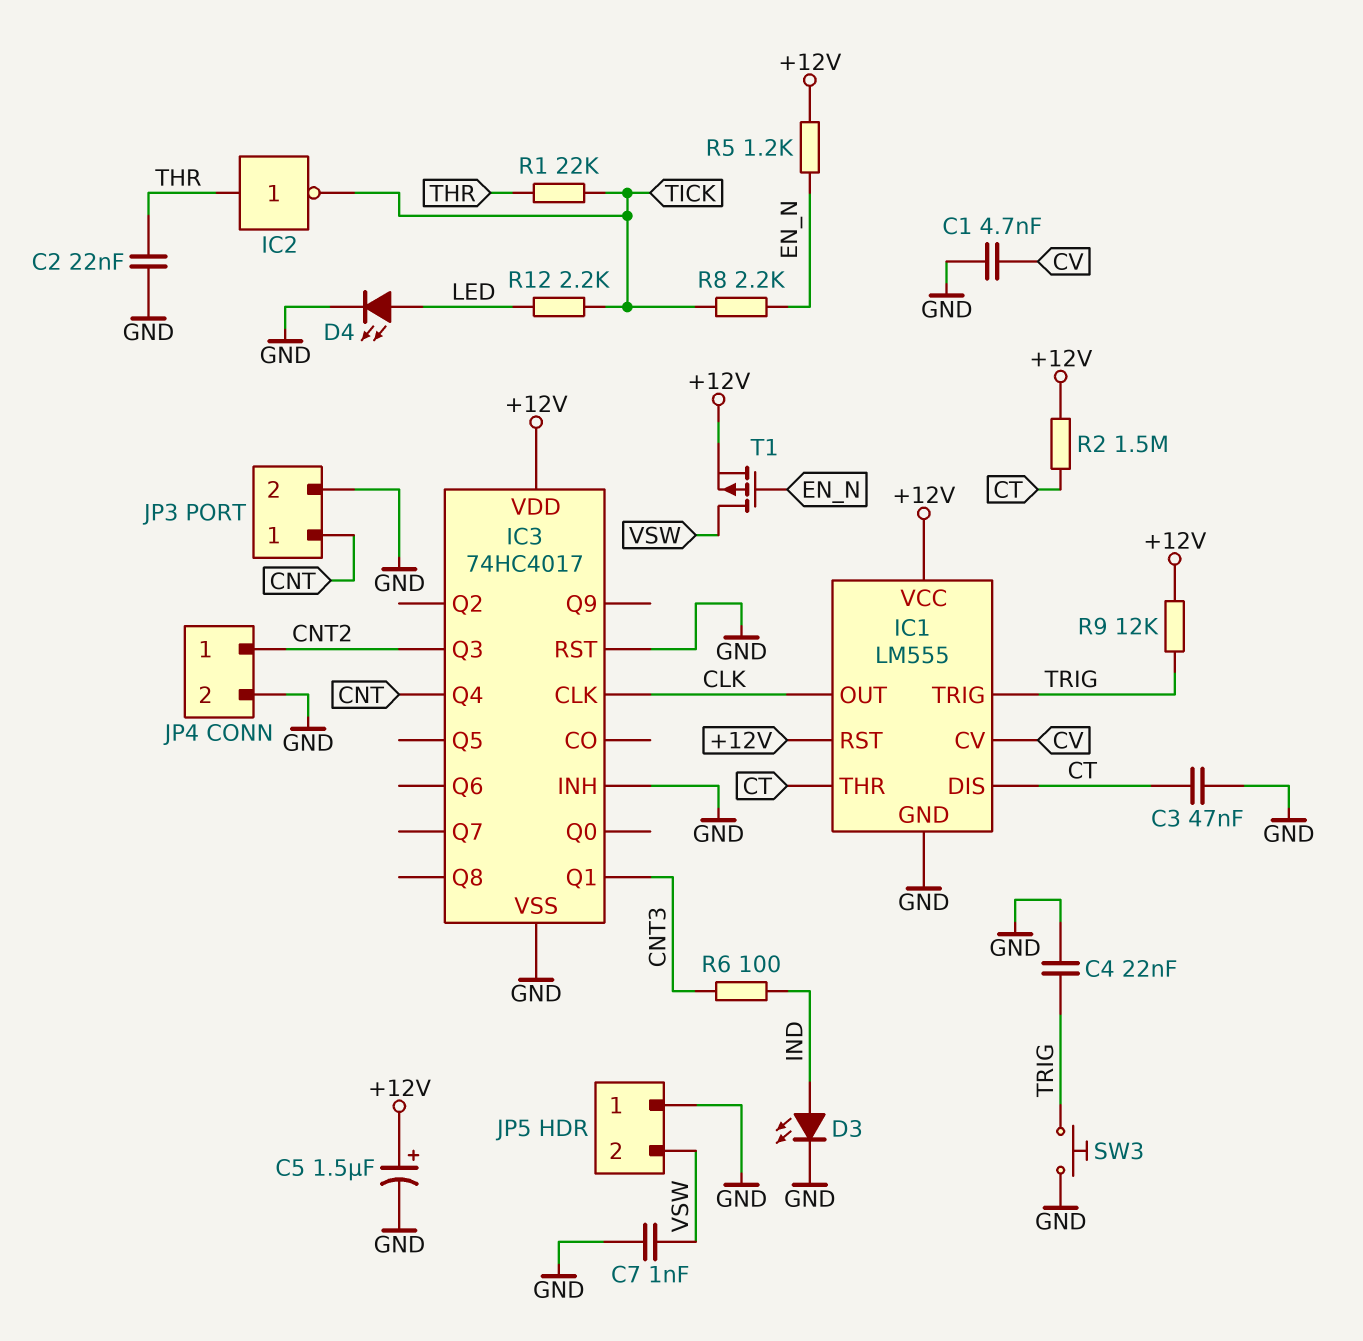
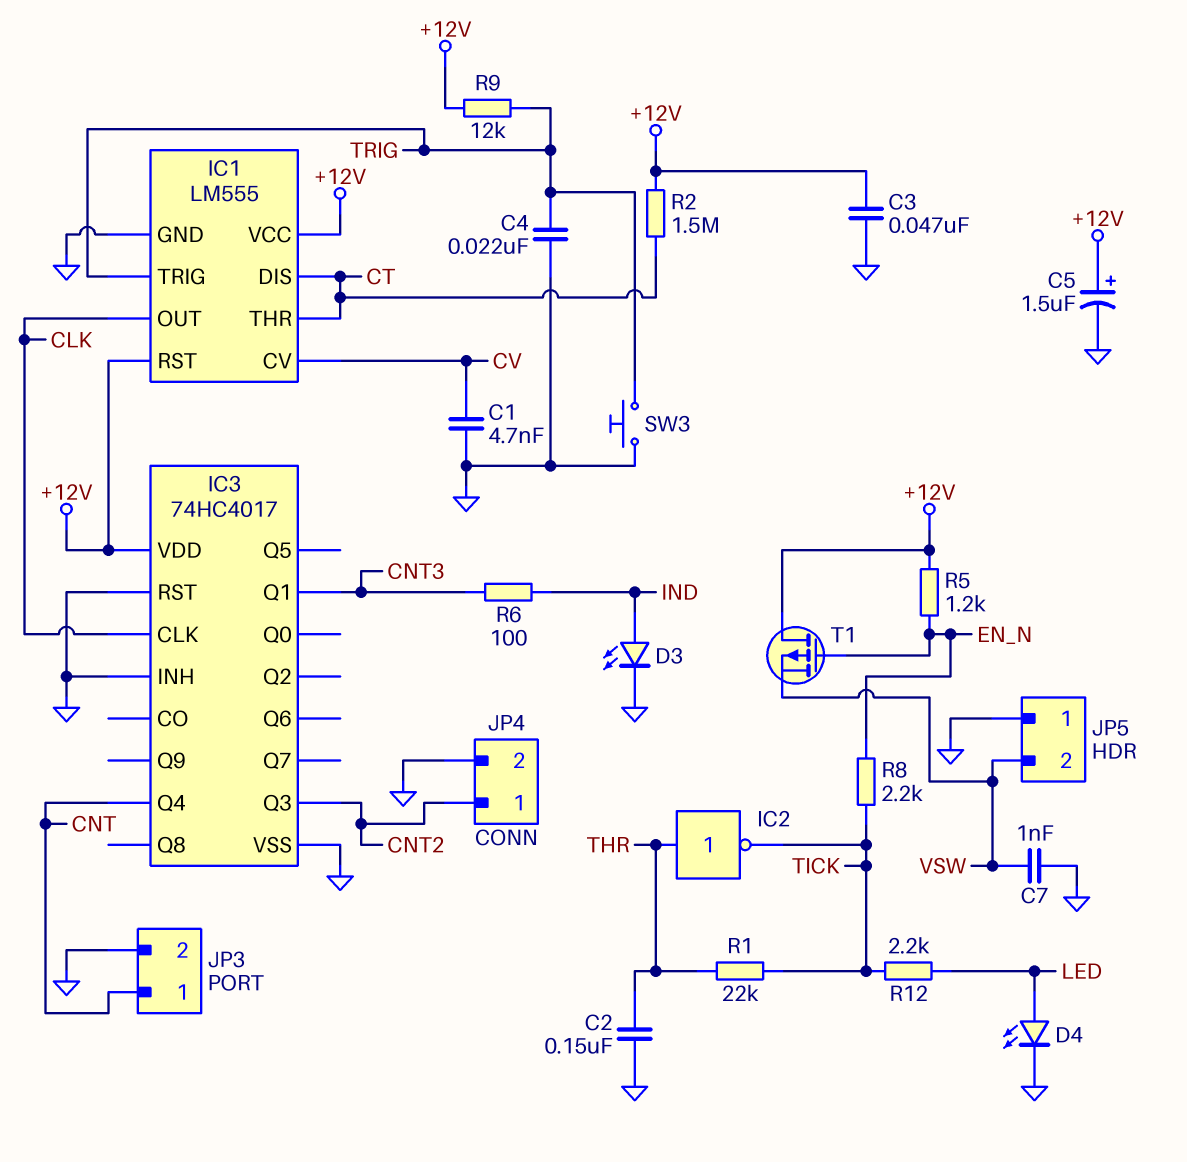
C2: 22nF (GND, THR) -> 150nF (GND, THR)
C3: 47nF (CT, GND) -> 47nF (+12V, GND)
T1: PMOS (G EN_N, D VSW, S +12V) -> PMOS (G EN_N, D +12V, S VSW)

